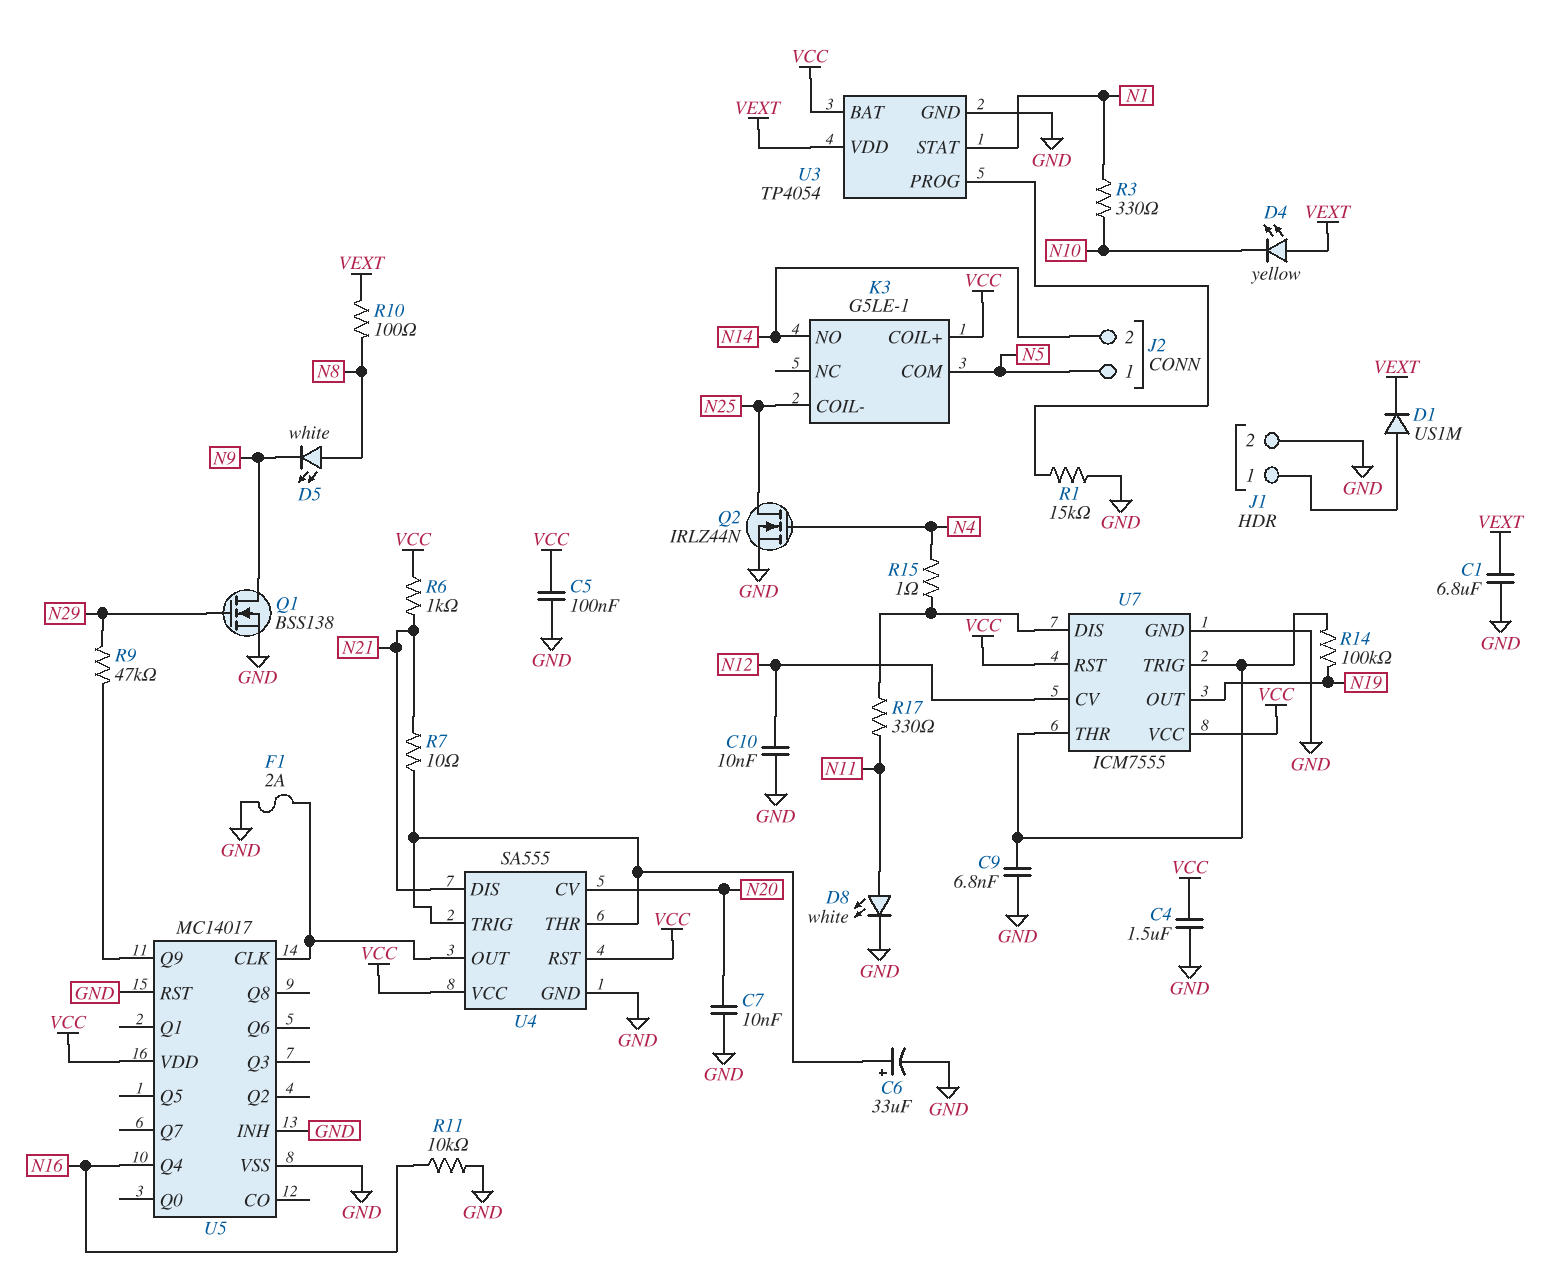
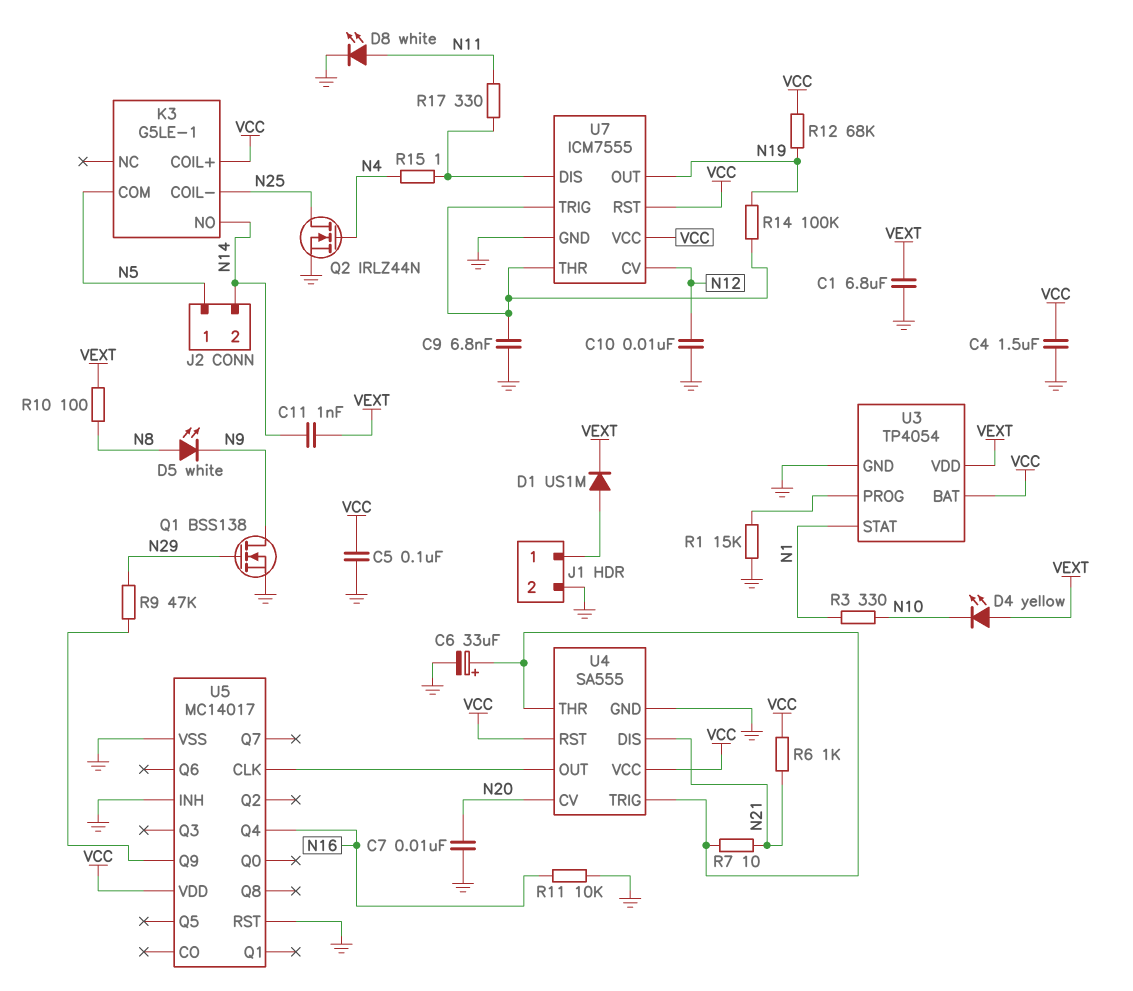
C11: none -> 1nF (N14, VEXT)
F1: 2A (GND, U4/OUT) -> none
R12: none -> 68k (N19, VCC)

